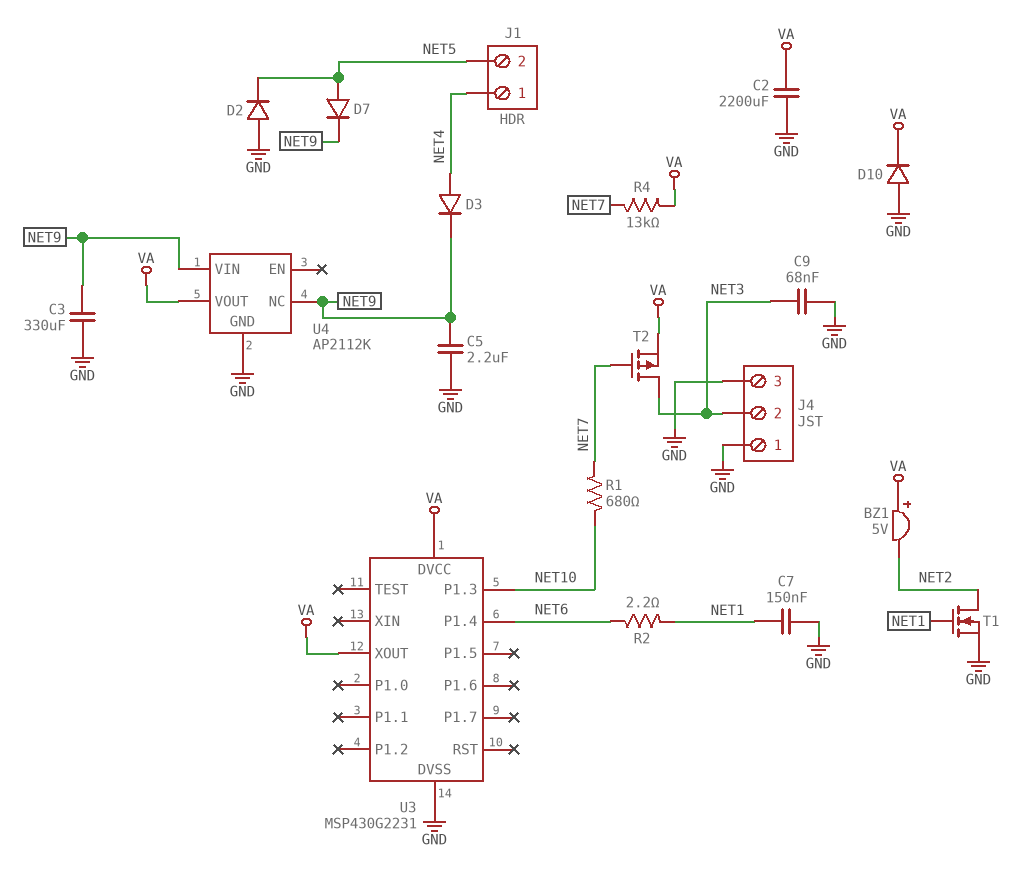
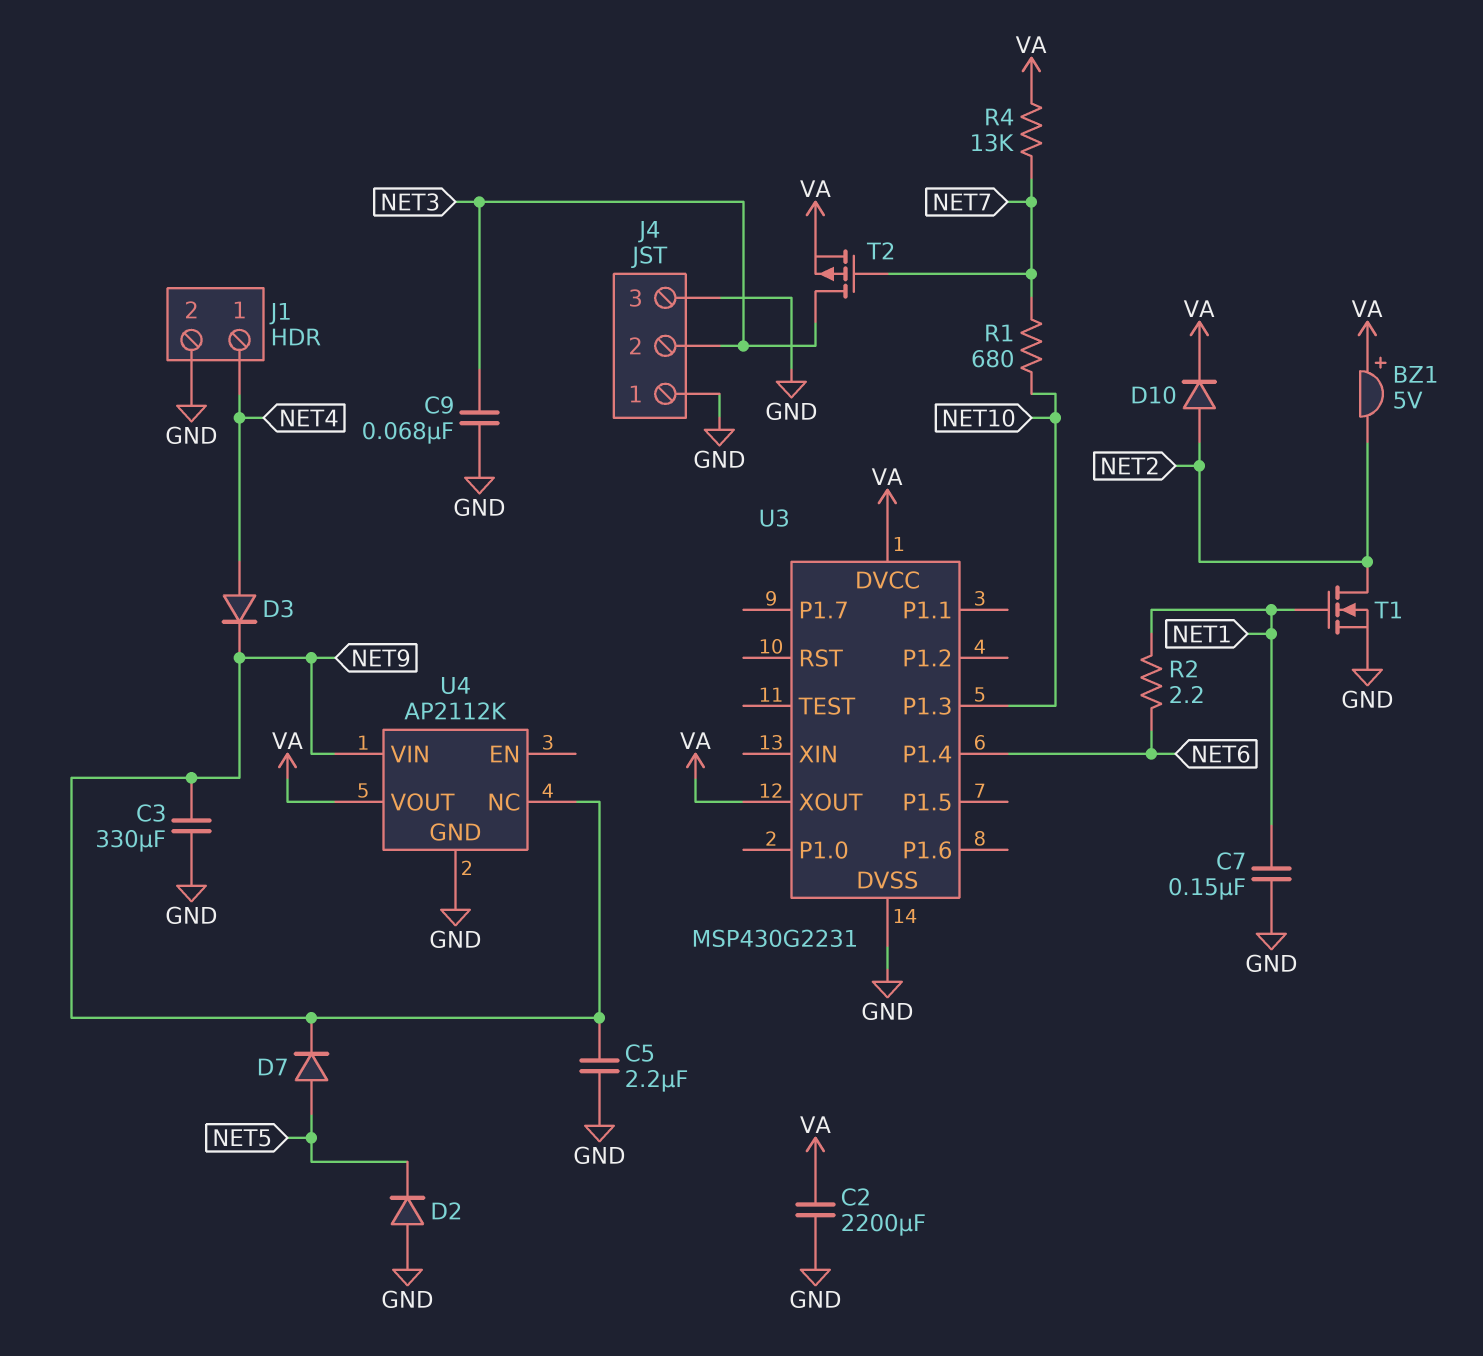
D10: diode (A GND, K VA) -> diode (A NET2, K VA)
J1 pin 2: NET5 -> GND

